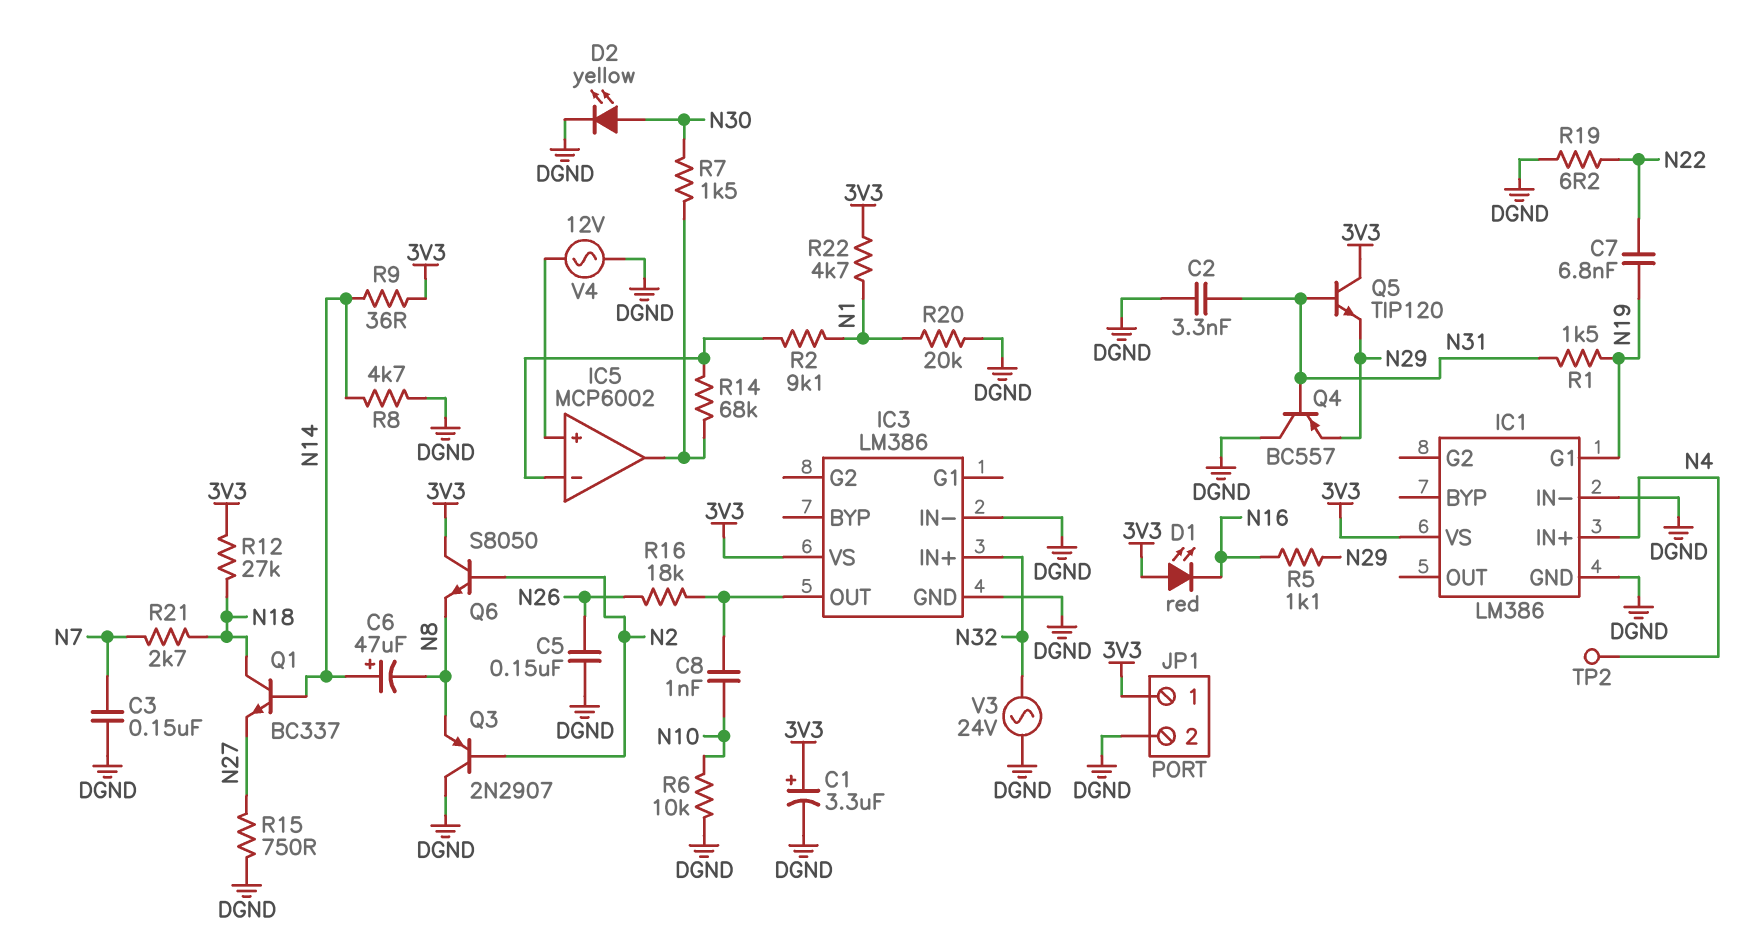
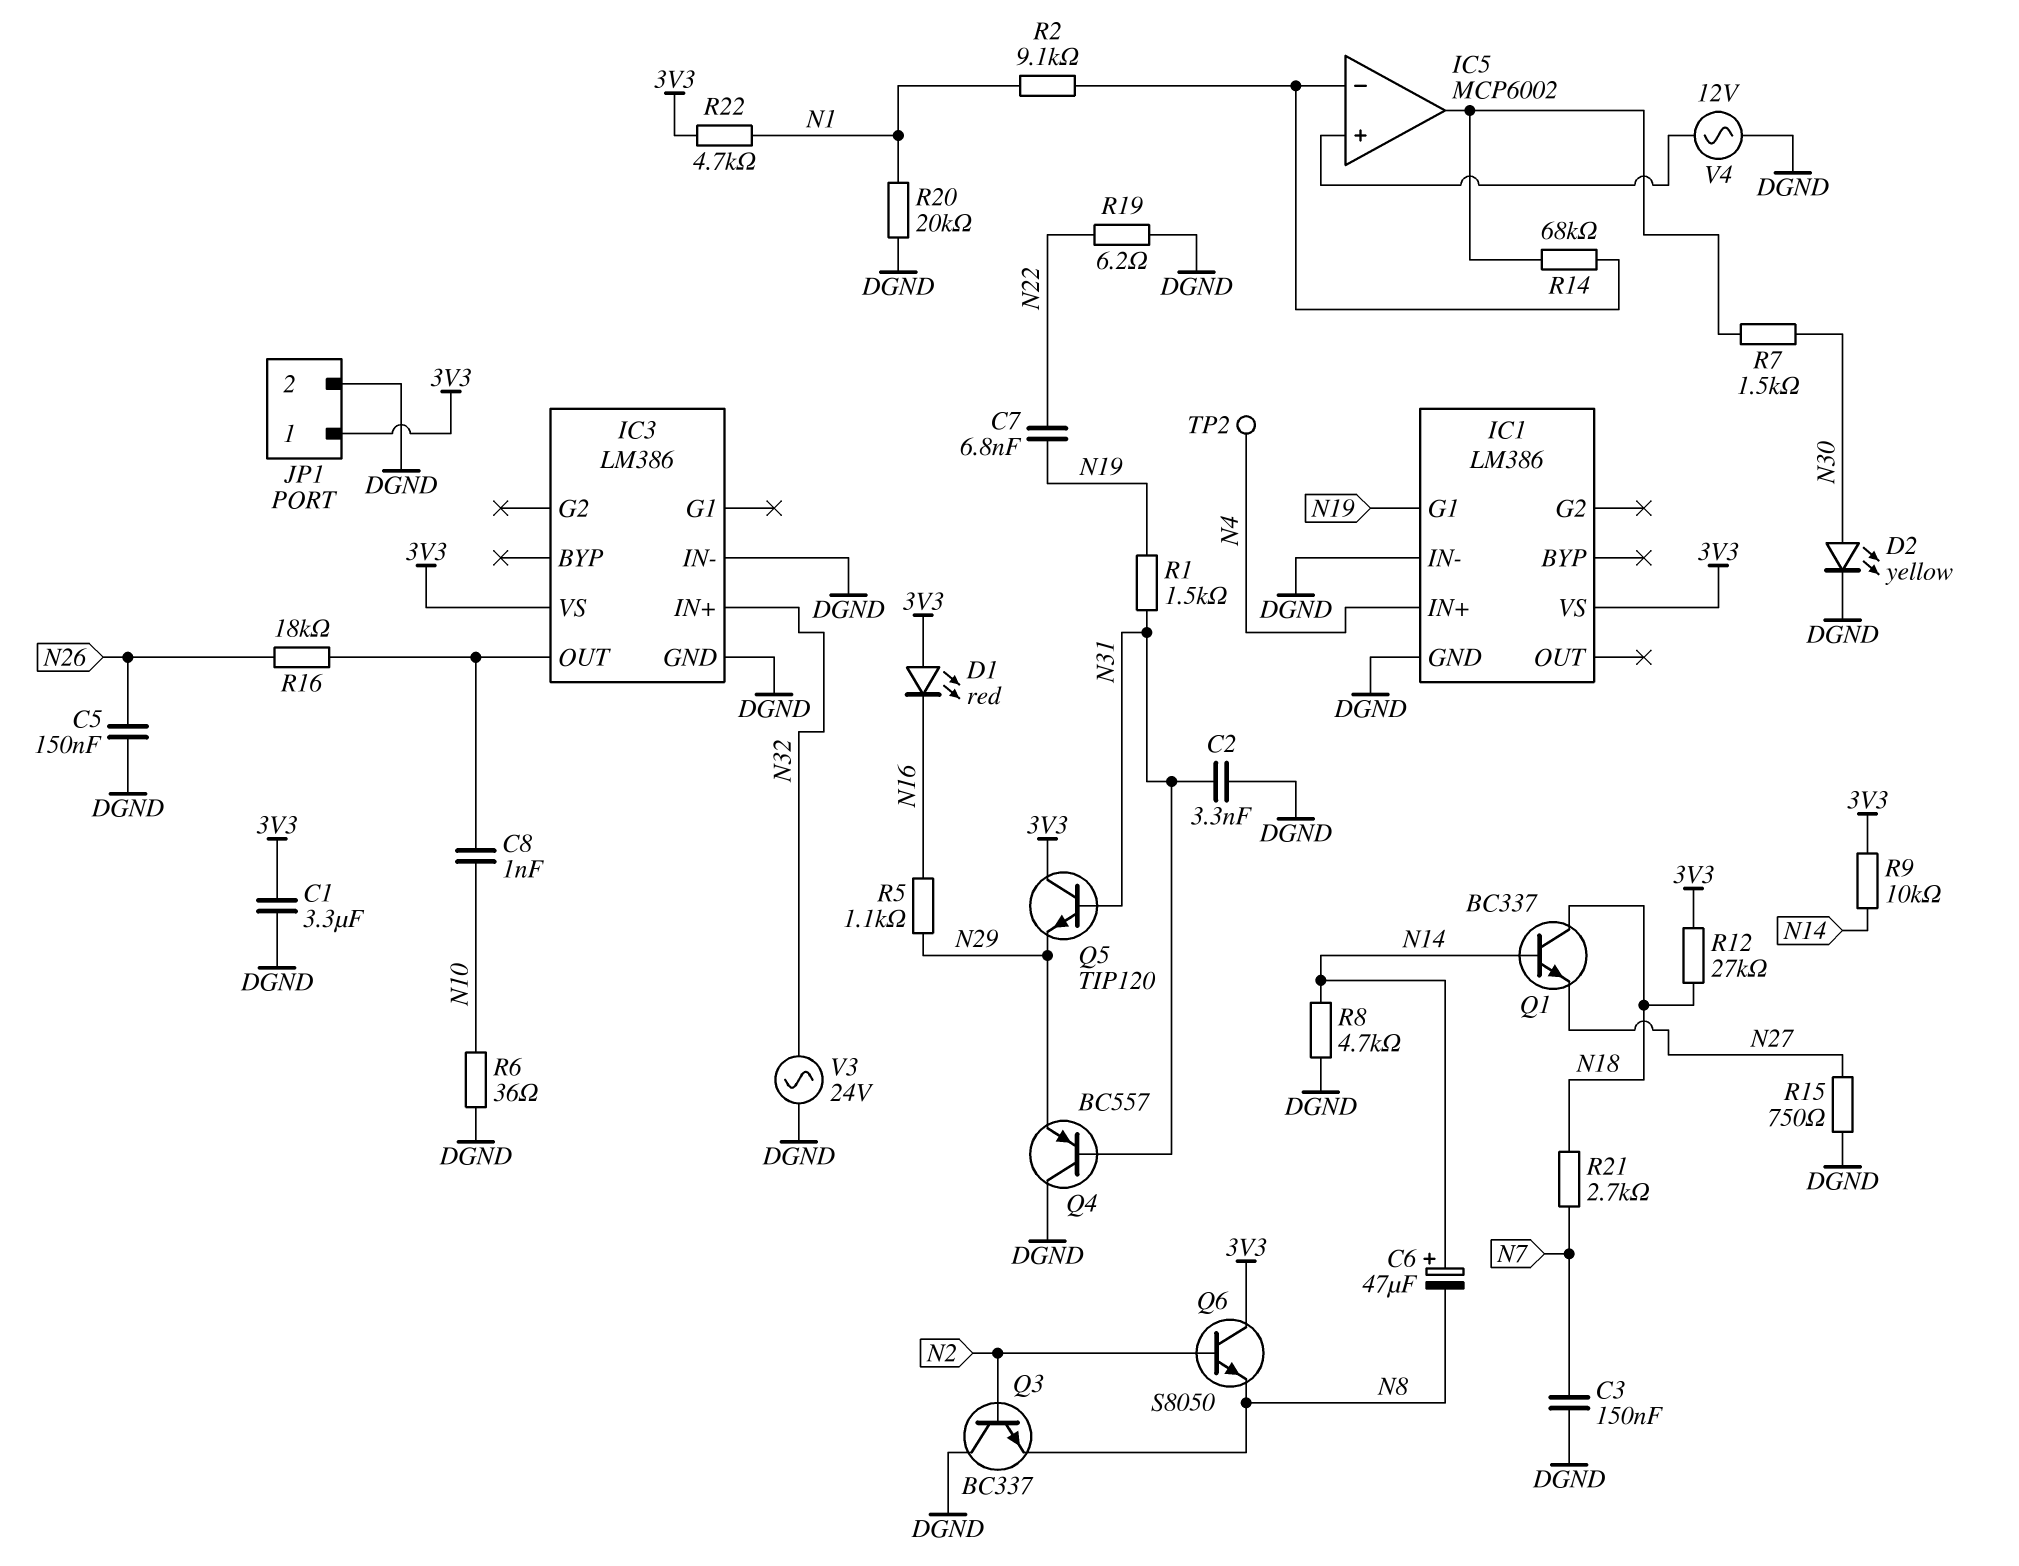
C1: 3.3uF (plus 3V3, minus DGND) -> 3.3uF (3V3, DGND)
Q3: PNP 2N2907 (B N2, C DGND, E N8) -> NPN BC337 (B N2, C DGND, E N8)
R6: 10k (DGND, N10) -> 36 (DGND, N10)
R9: 36 (3V3, N14) -> 10k (3V3, N14)

